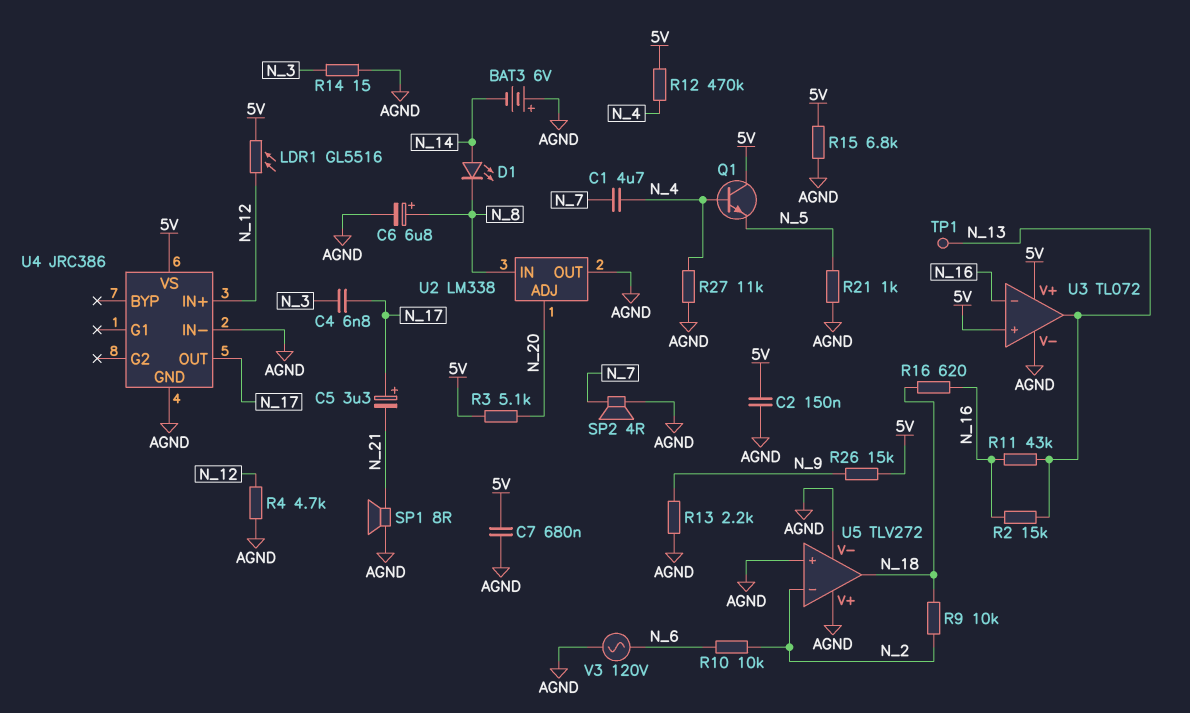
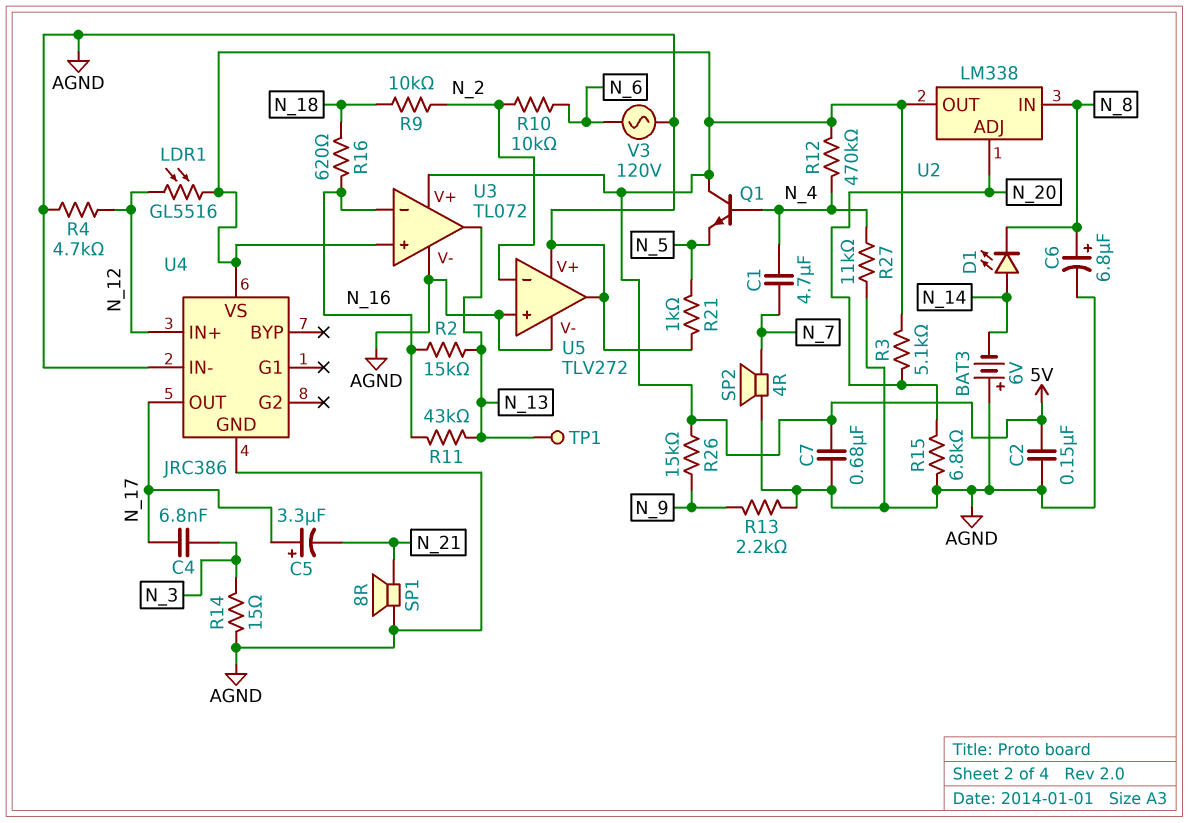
R15: 6.8k (5V, AGND) -> 6.8k (AGND, N_20)
U2 pin OUT: AGND -> 5V
U5 pin out: N_18 -> AGND

